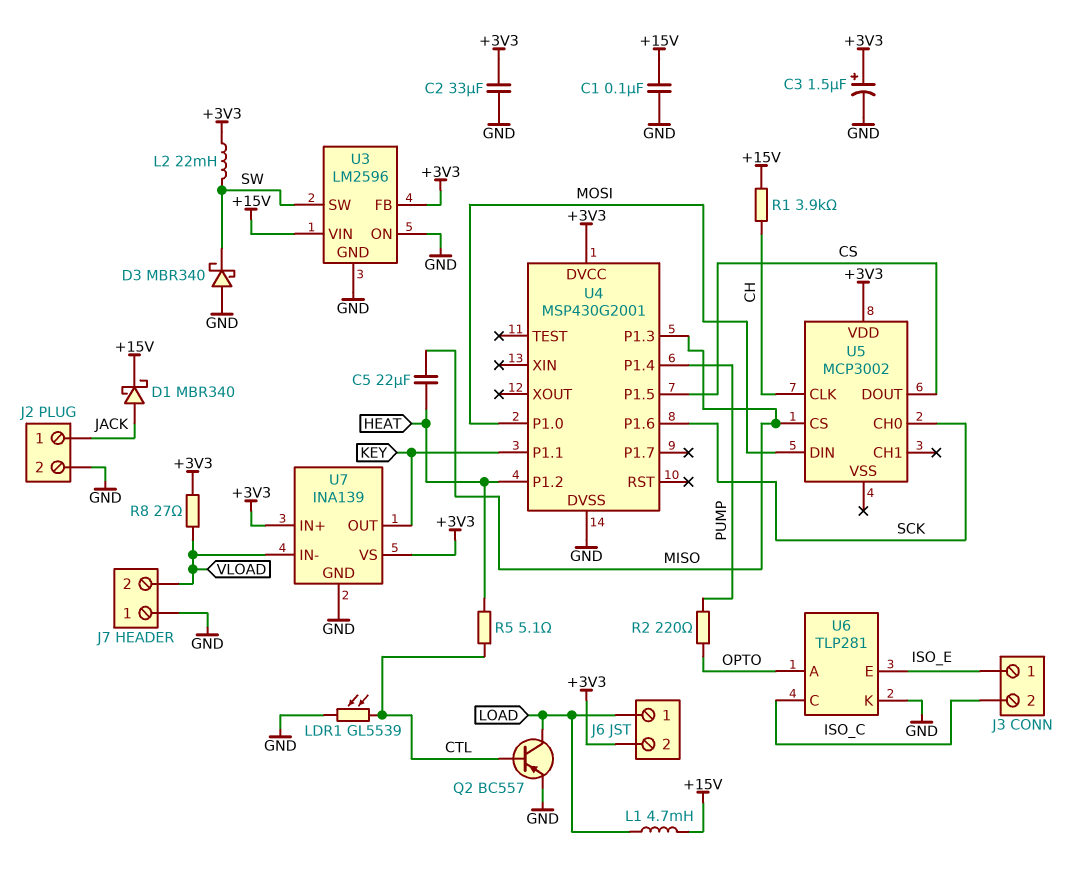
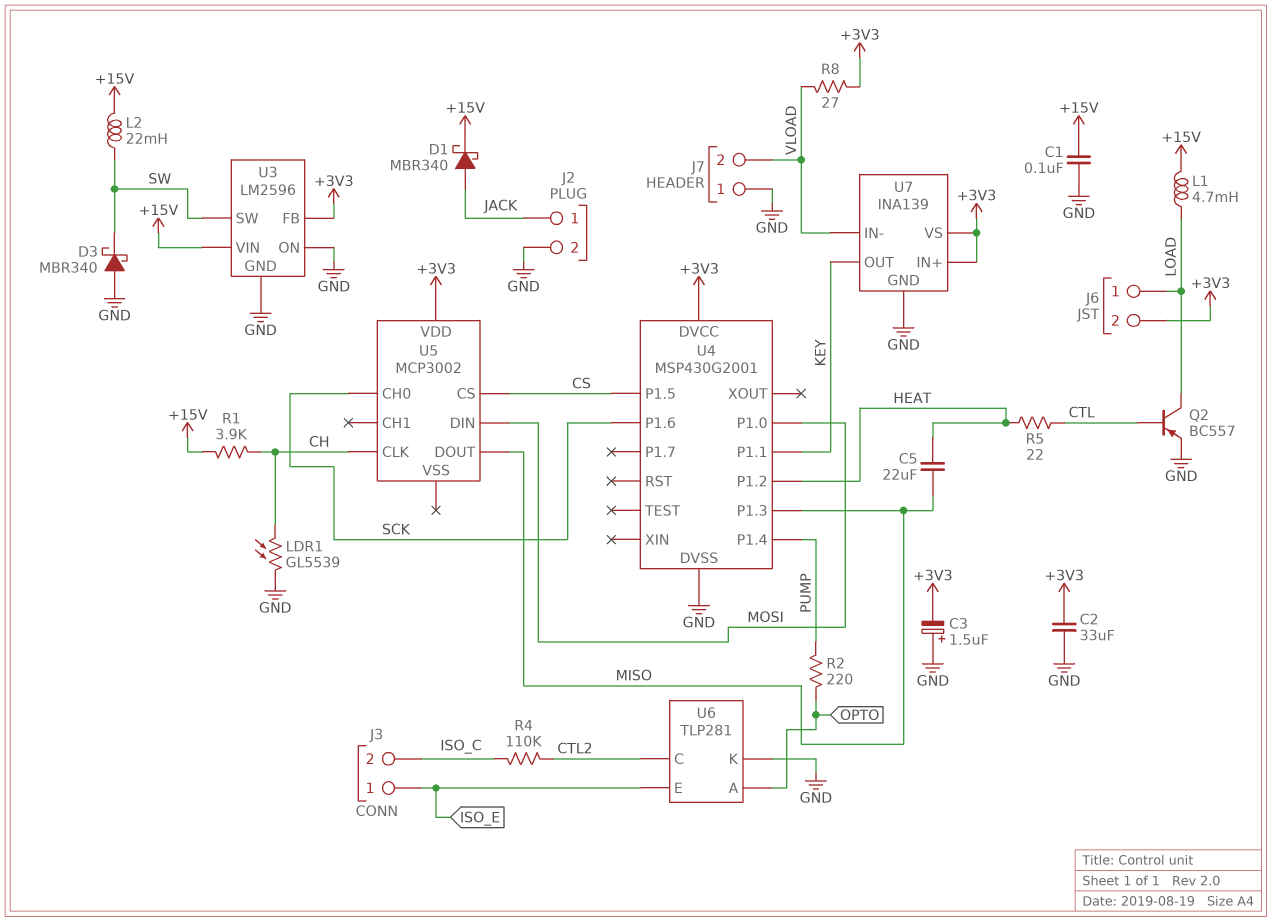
C3: 1.5uF (plus +3V3, minus GND) -> 1.5uF (plus GND, minus +3V3)
L2: 22mH (+3V3, SW) -> 22mH (+15V, SW)
LDR1: GL5539 (CTL, GND) -> GL5539 (CH, GND)
R4: none -> 110k (CTL2, ISO_C)
R5: 5.1 (CTL, HEAT) -> 22 (CTL, HEAT)
U5 pin CS: MISO -> CS
U5 pin DOUT: CS -> MISO
U6 pin C: ISO_C -> CTL2

